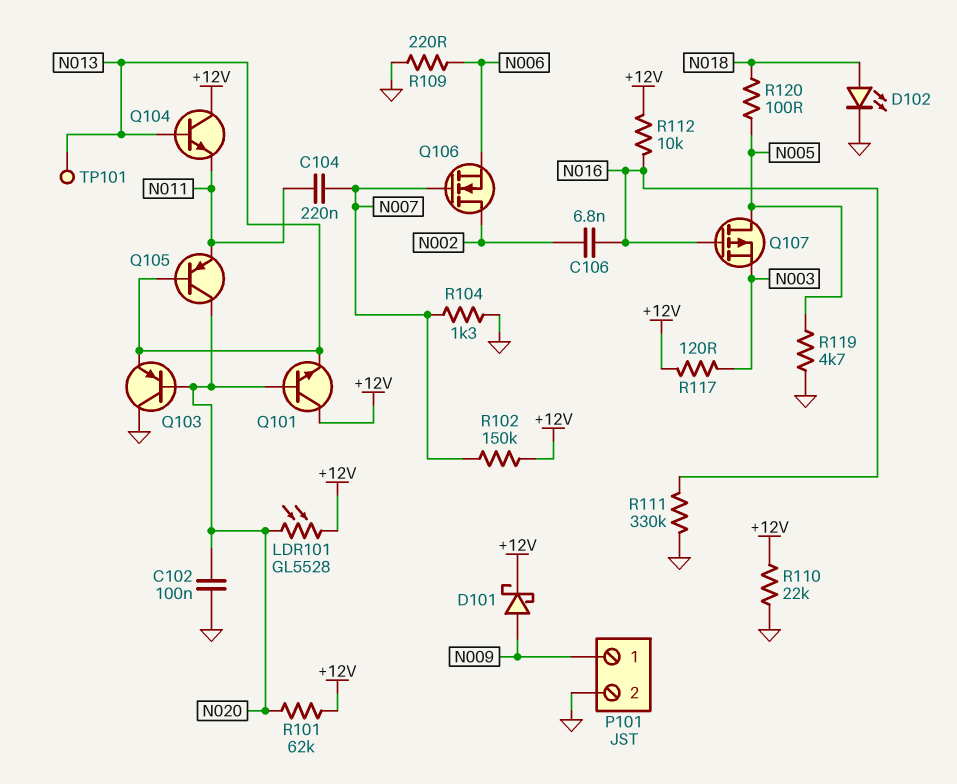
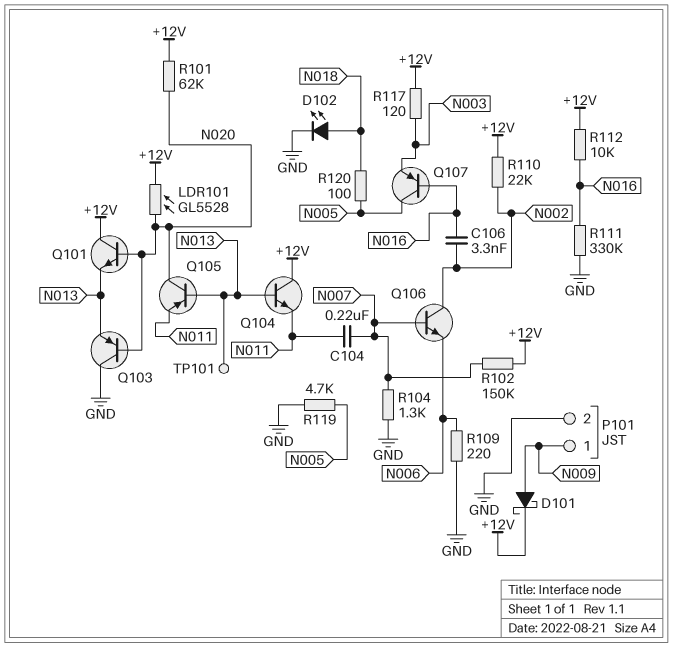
C102: 100nF (GND, N020) -> none
C106: 6.8nF (N002, N016) -> 3.3nF (N002, N016)
Q106: NMOS (G N007, D N002, S N006) -> NPN (B N007, C N002, E N006)
Q107: PMOS (G N016, D N005, S N003) -> PNP (B N016, C N005, E N003)
R110: 22k (+12V, GND) -> 22k (+12V, N002)

